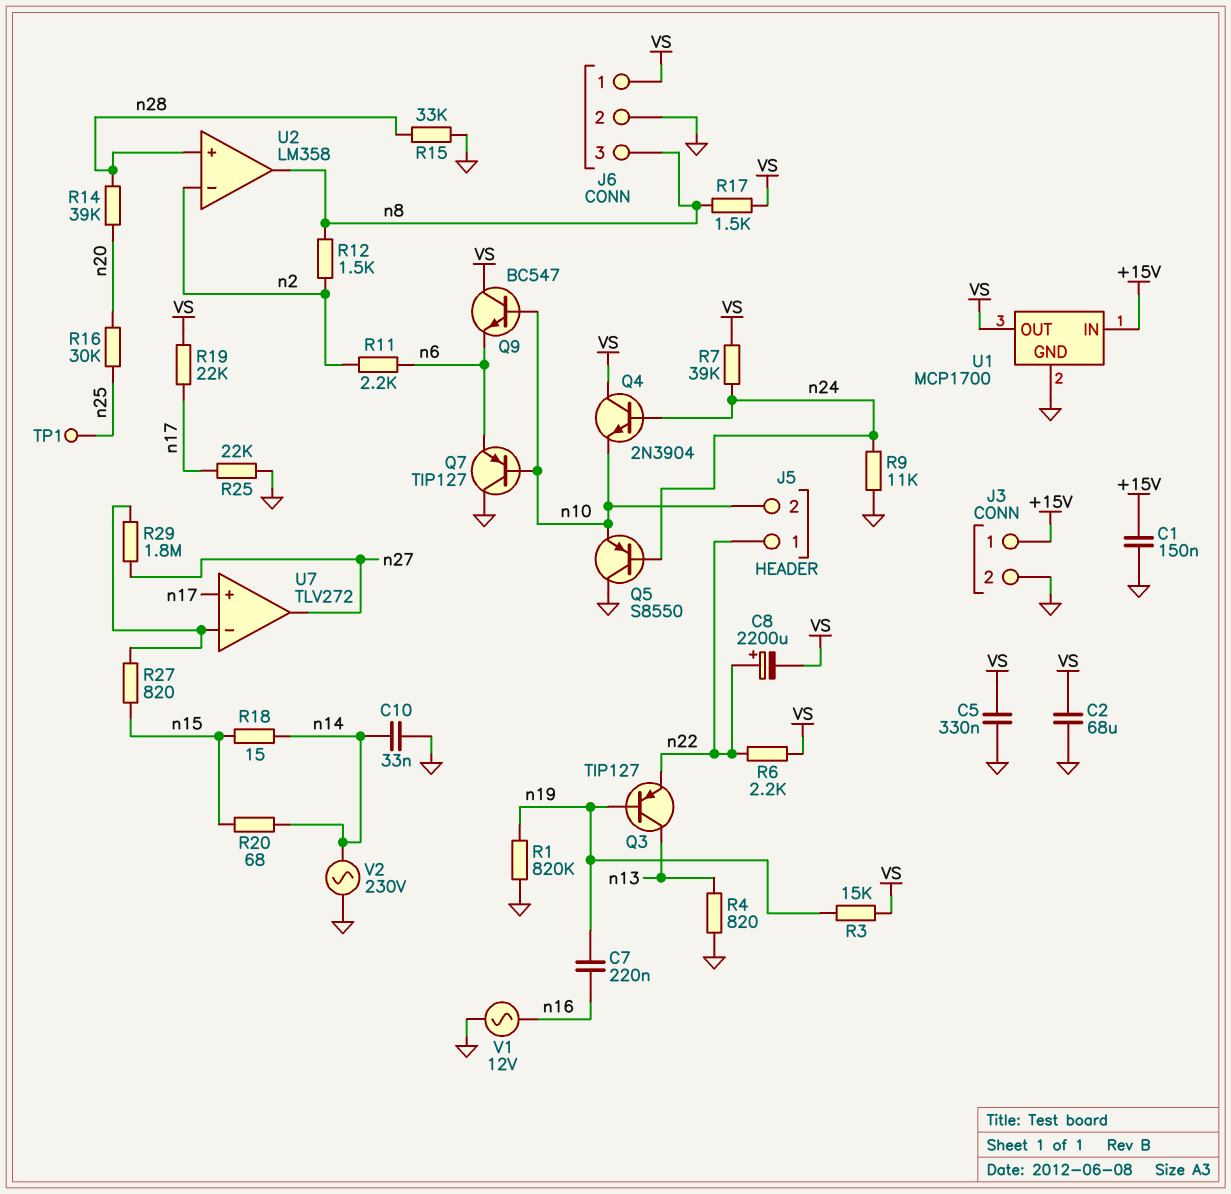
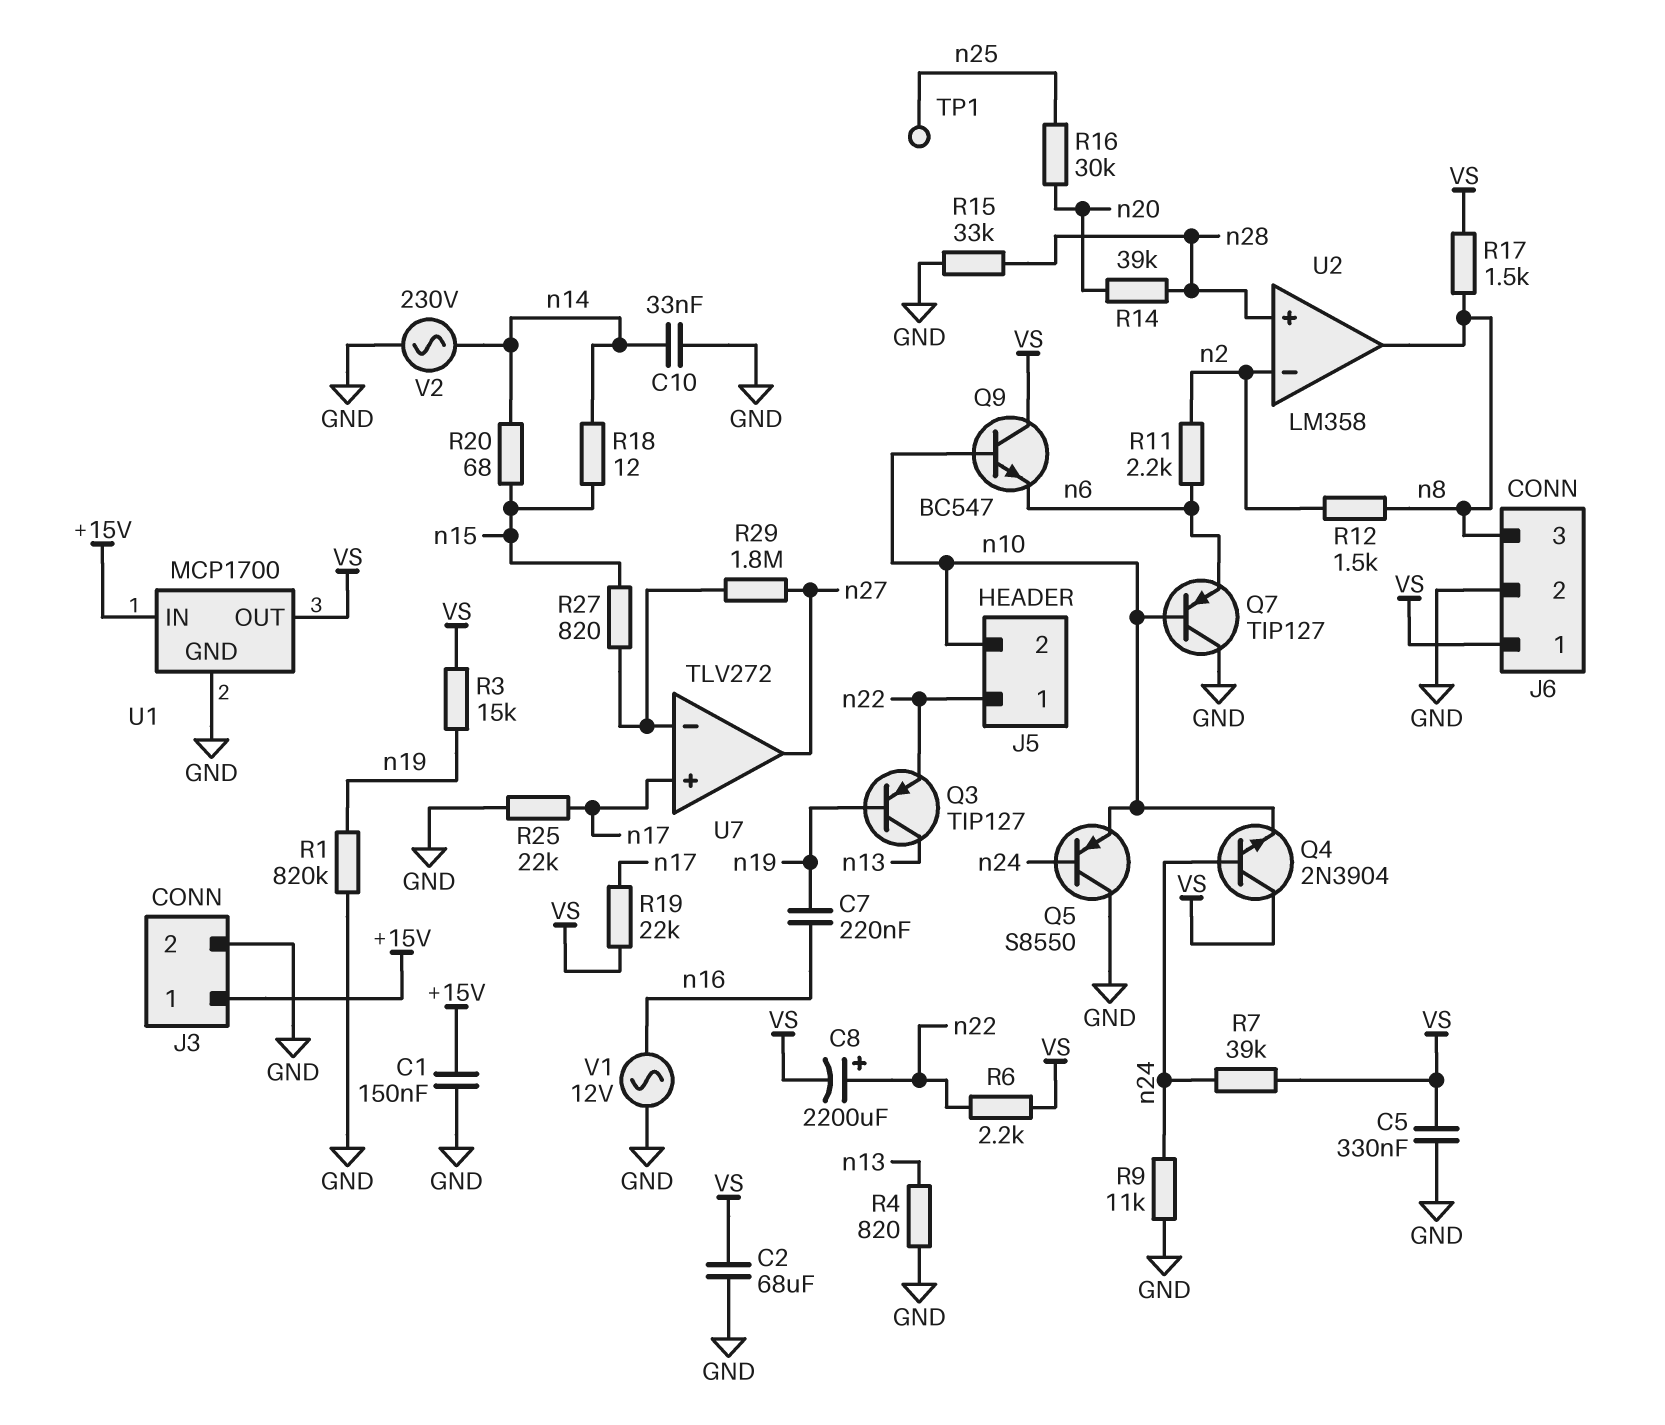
R18: 15 (n14, n15) -> 12 (n14, n15)

